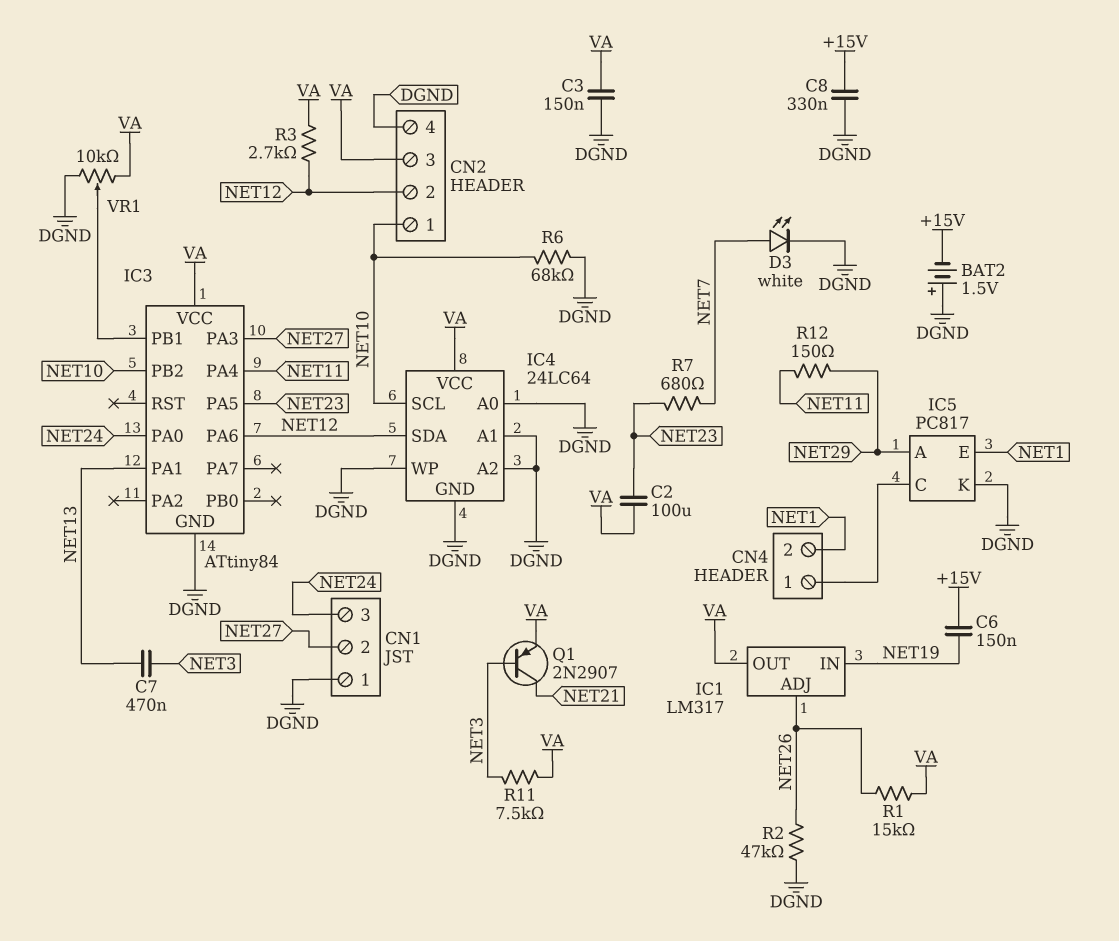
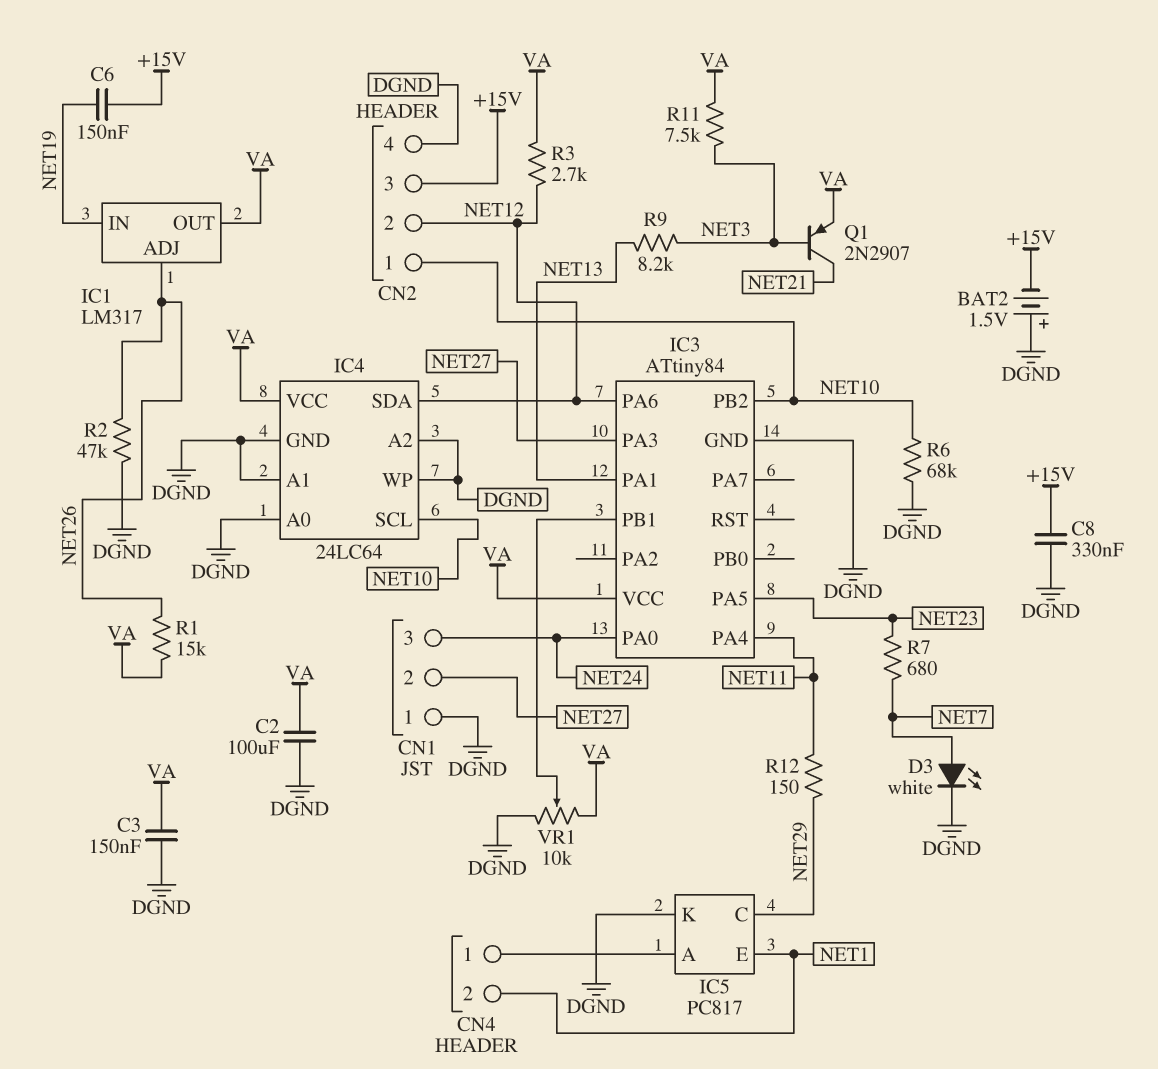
C2: 100uF (NET23, VA) -> 100uF (DGND, VA)
C7: 470nF (NET3, NET13) -> none
CN2 pin 3: VA -> +15V
IC5 pin A: NET29 -> CN4/1
IC5 pin C: CN4/1 -> NET29
R9: none -> 8.2k (NET3, NET13)

